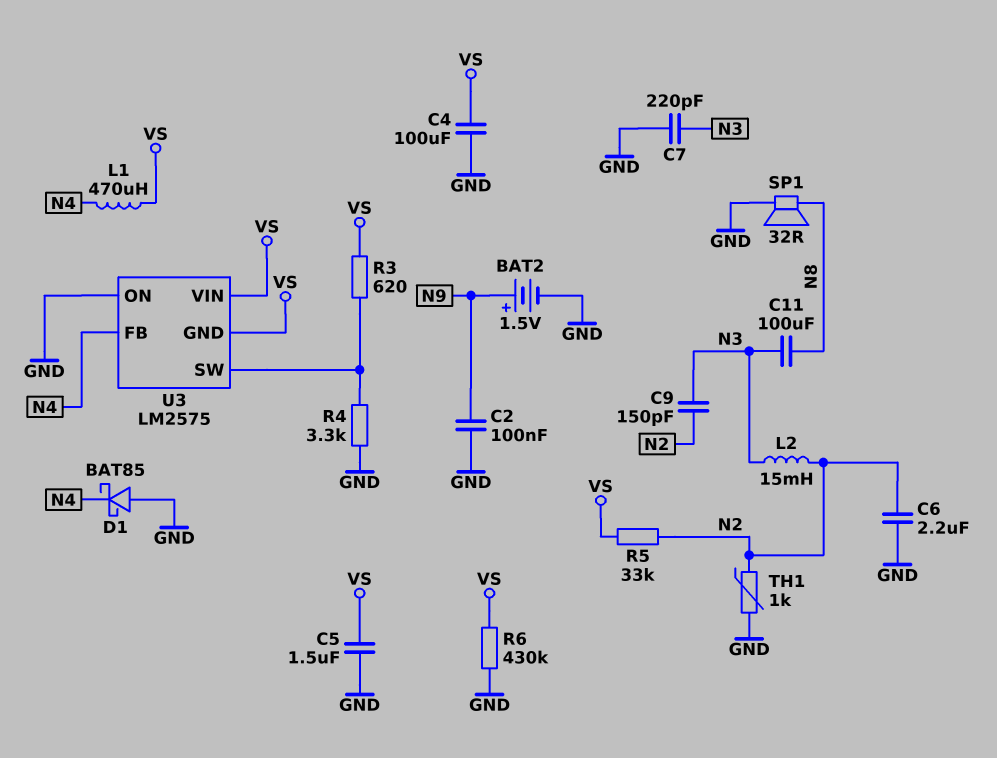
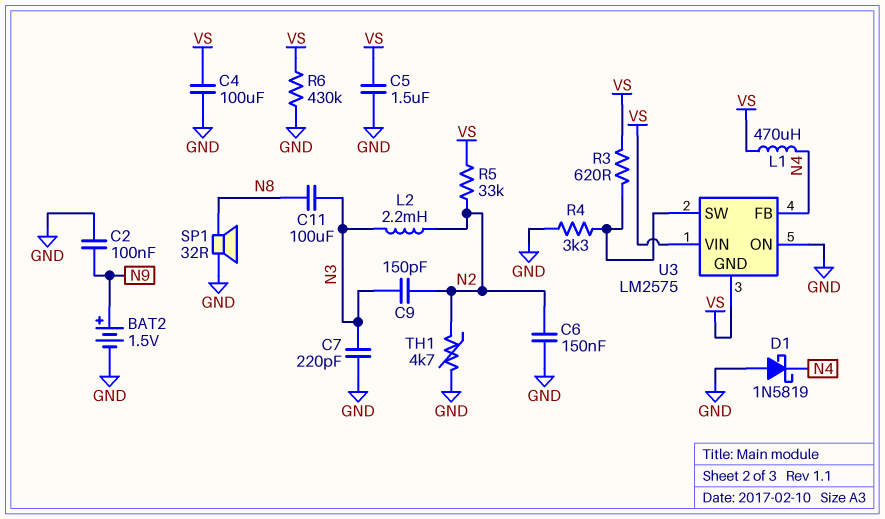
C6: 2.2uF (GND, N2) -> 150nF (GND, N2)
D1: schottky BAT85 (A GND, K N4) -> schottky 1N5819 (A GND, K N4)
L2: 15mH (N2, N3) -> 2.2mH (N2, N3)
TH1: 1k (GND, N2) -> 4.7k (GND, N2)

